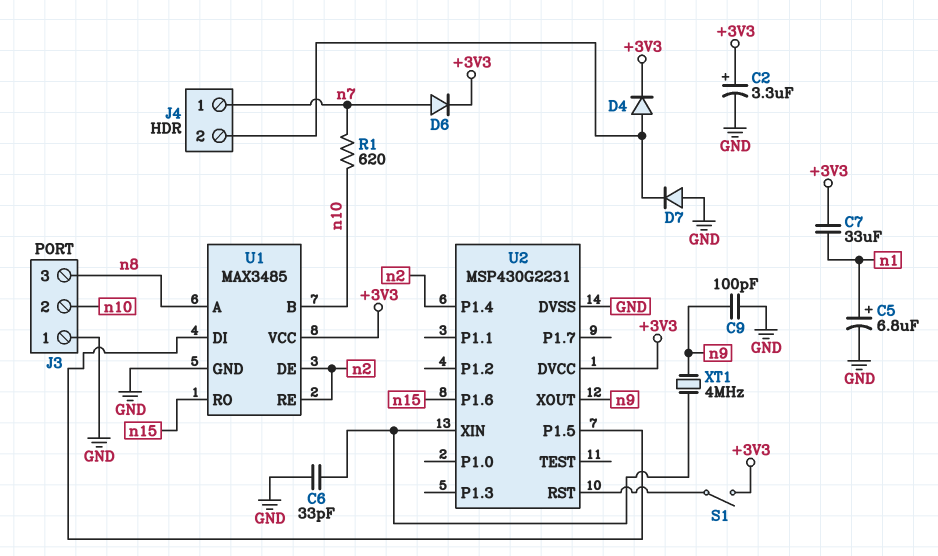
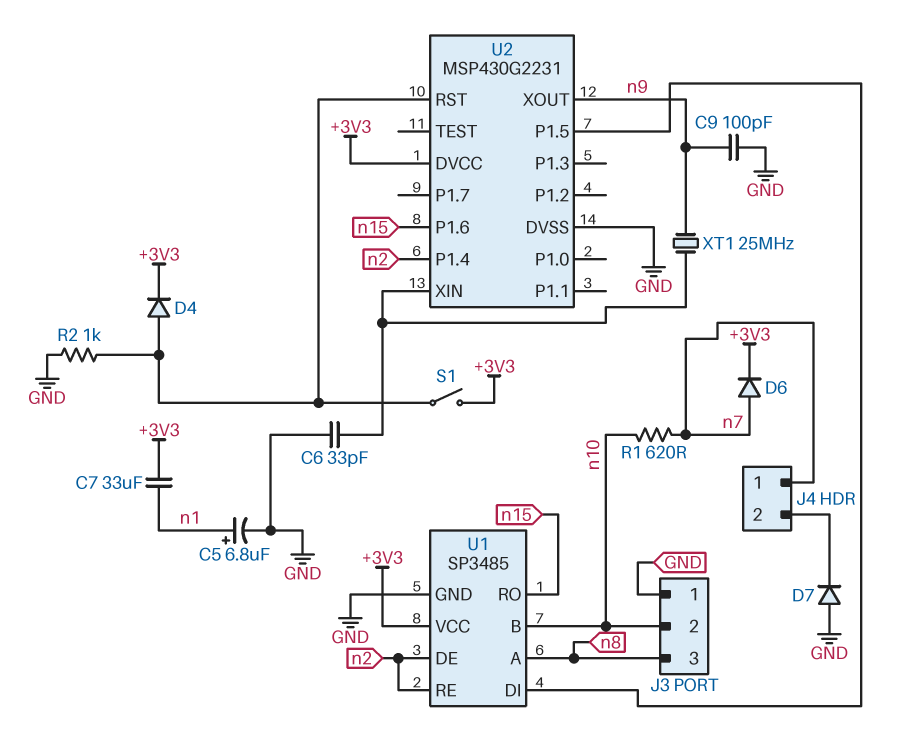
C2: 3.3uF (plus +3V3, minus GND) -> none
D4: diode (A J4/2, K +3V3) -> diode (A U2/RST, K +3V3)
R2: none -> 1k (GND, U2/RST)
U1: MAX3485 -> SP3485
XT1: 4MHz (U2/XIN, n9) -> 25MHz (U2/XIN, n9)

